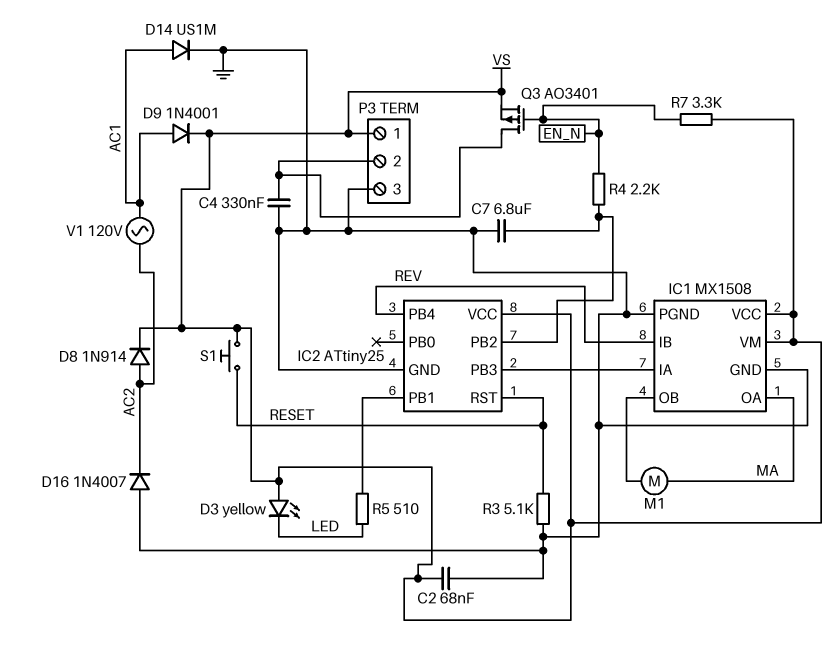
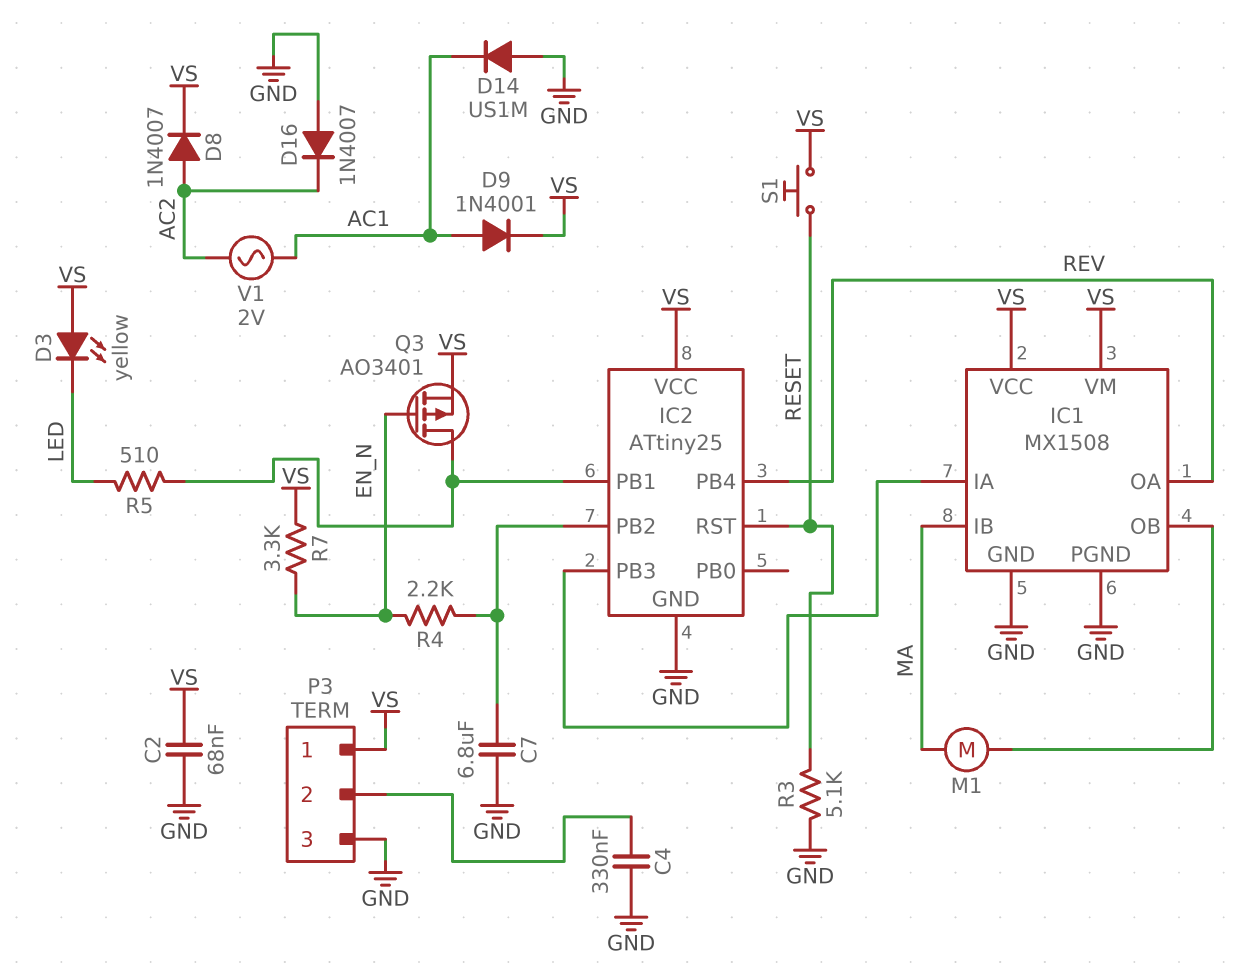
D8: diode 1N914 (A AC2, K VS) -> diode 1N4007 (A AC2, K VS)
D14: diode US1M (A AC1, K GND) -> diode US1M (A GND, K AC1)
IC1 pin IB: REV -> MA
IC1 pin OA: MA -> REV
Q3: PMOS AO3401 (G EN_N, D P3/2, S VS) -> PMOS AO3401 (G EN_N, D IC2/PB1, S VS)
V1: AC 120V (AC1, AC2) -> AC 2V (AC1, AC2)

